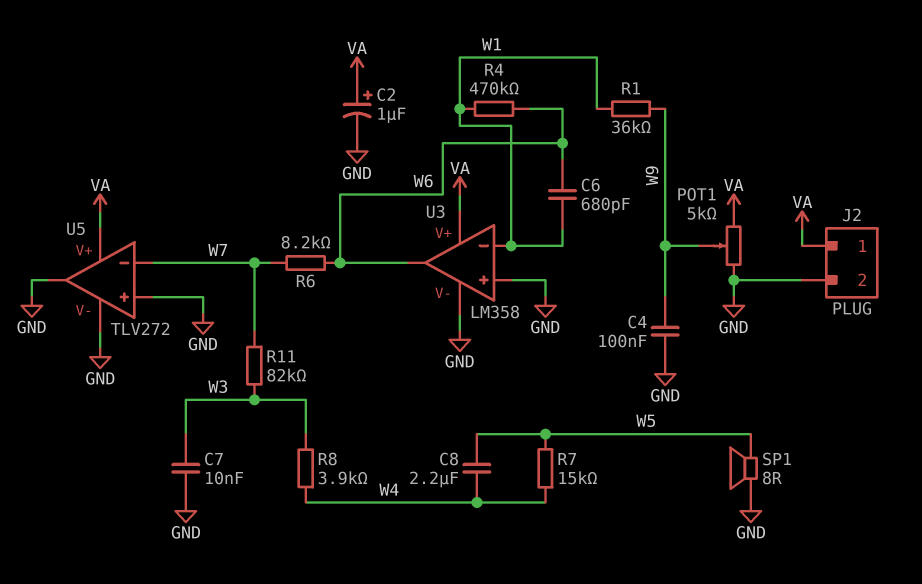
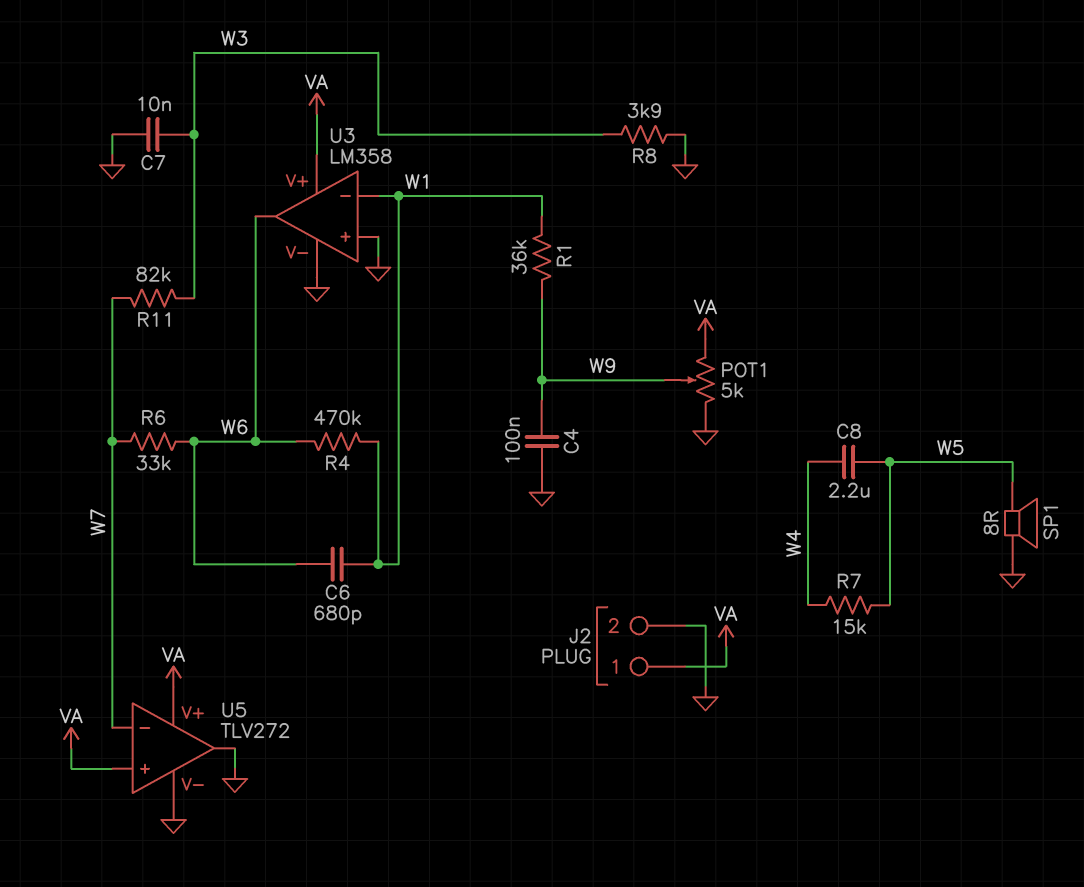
C2: 1uF (plus VA, minus GND) -> none
R6: 8.2k (W6, W7) -> 33k (W6, W7)
R8: 3.9k (W3, W4) -> 3.9k (GND, W3)
U5 pin in+: GND -> VA

